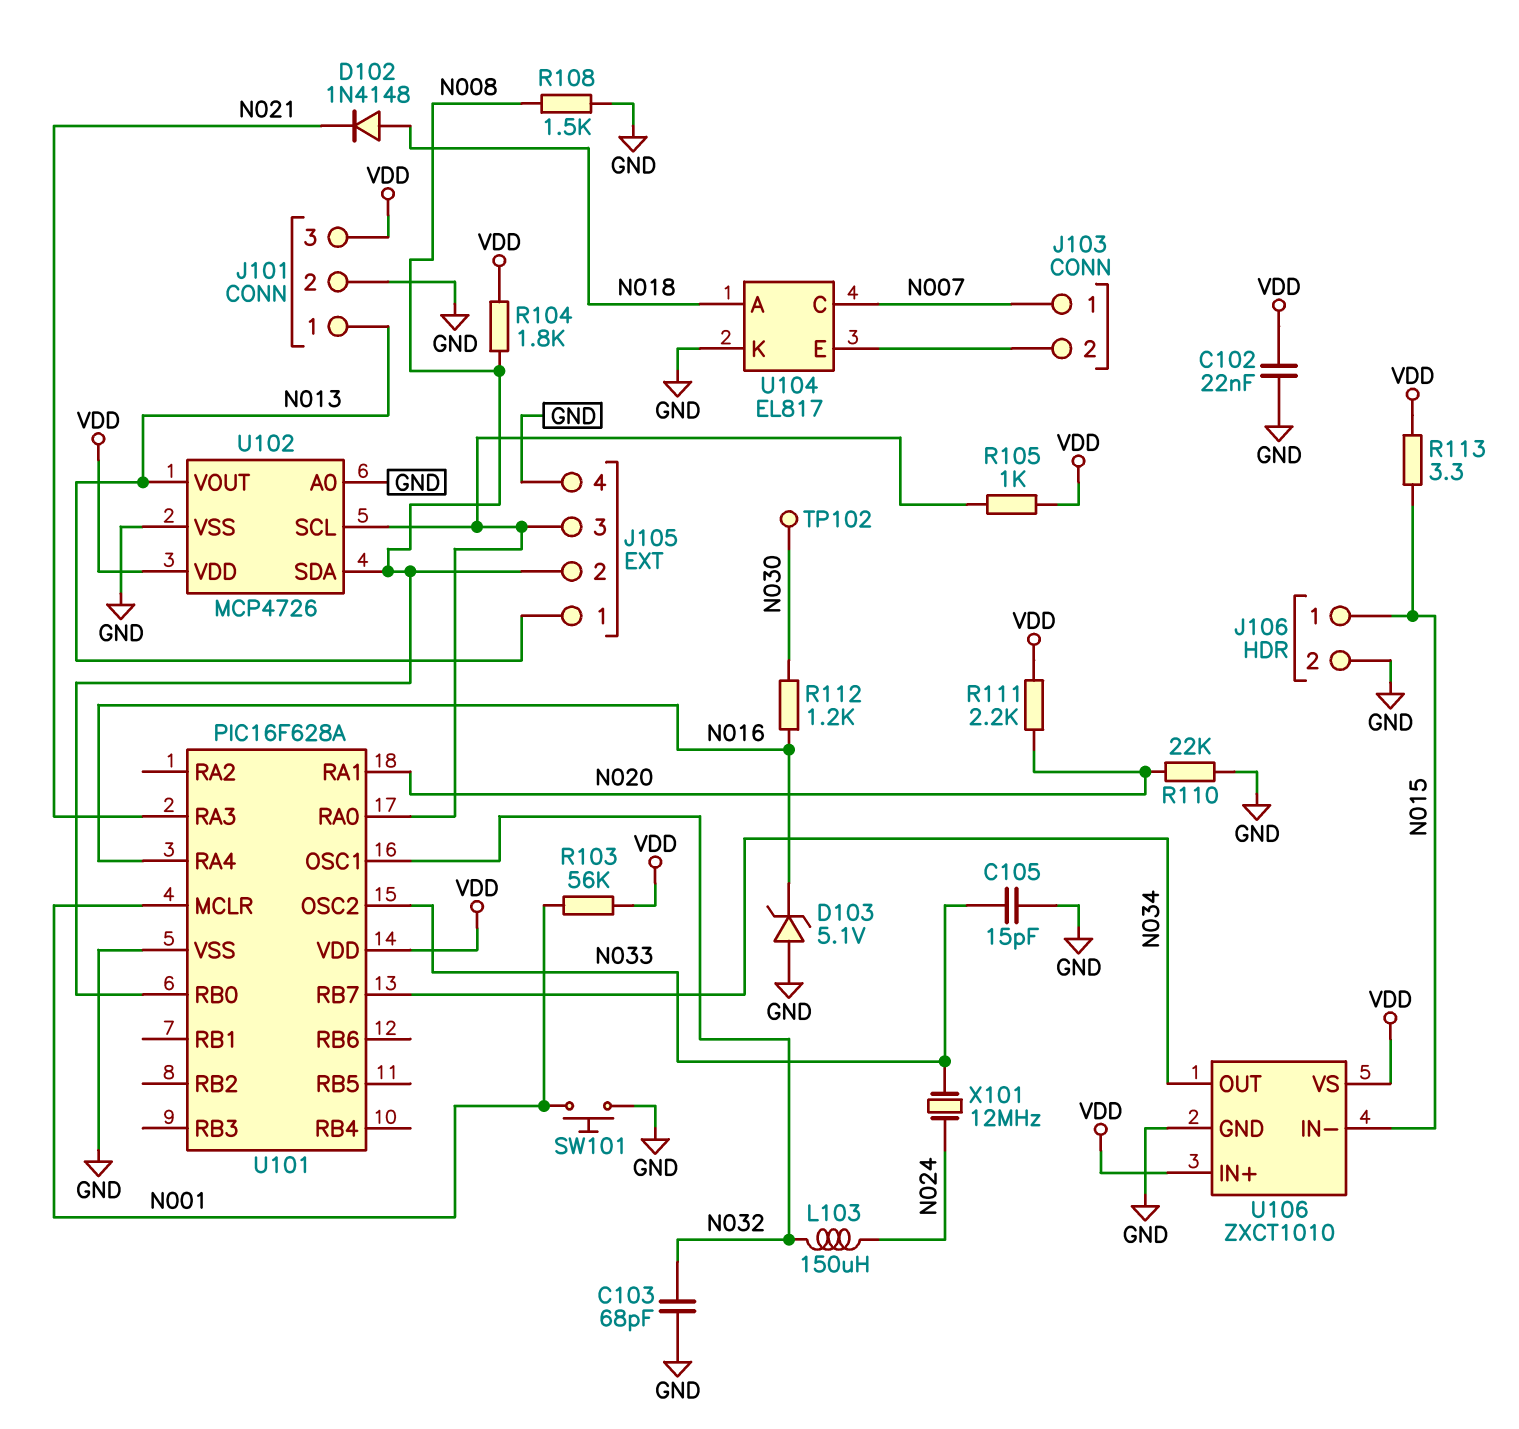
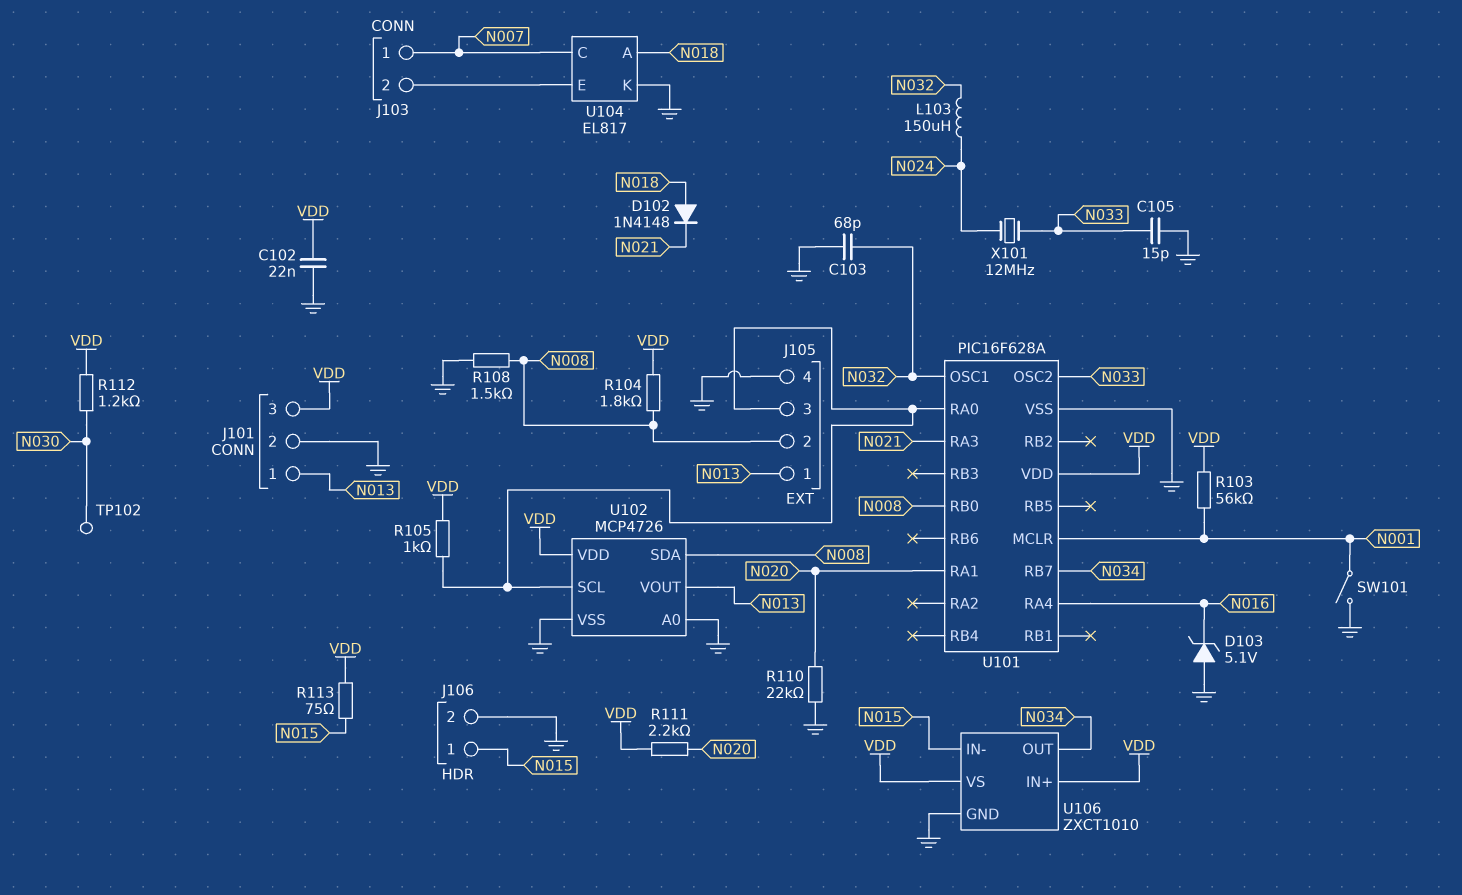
R112: 1.2k (N016, N030) -> 1.2k (N030, VDD)
R113: 3.3 (N015, VDD) -> 75 (N015, VDD)
SW101: button (GND, N001) -> switch (GND, N001)

